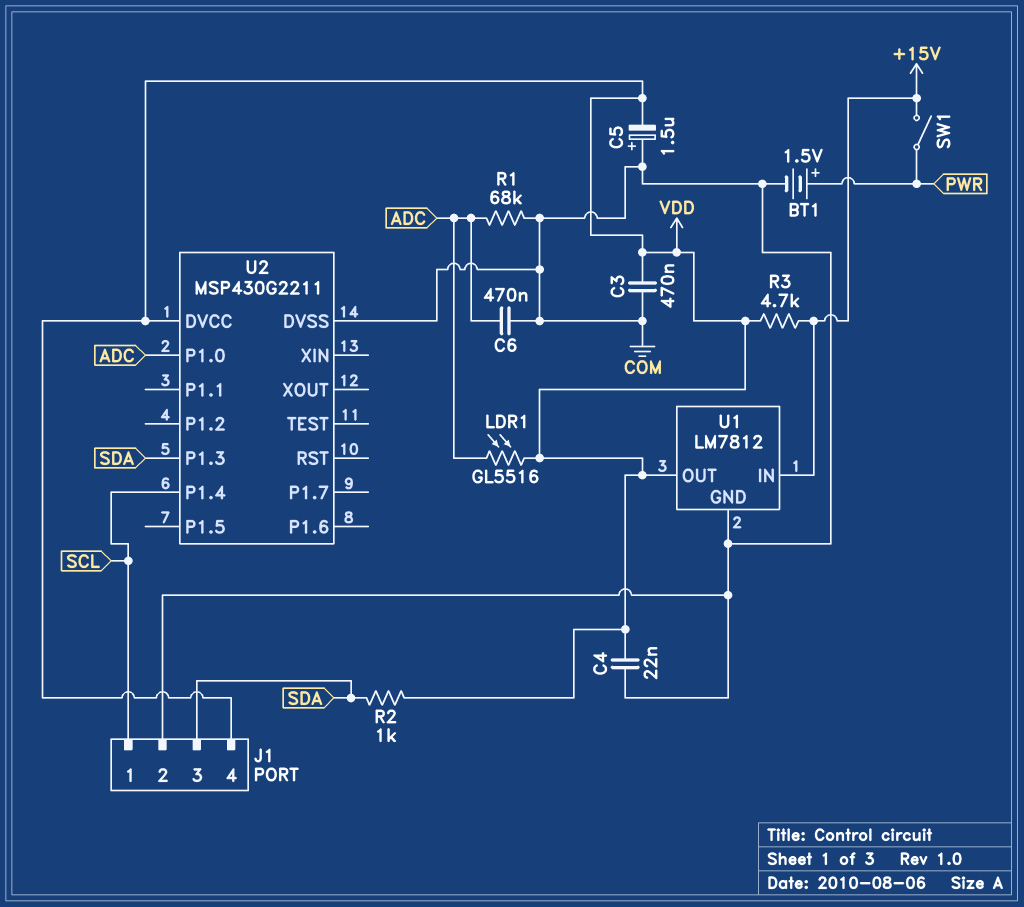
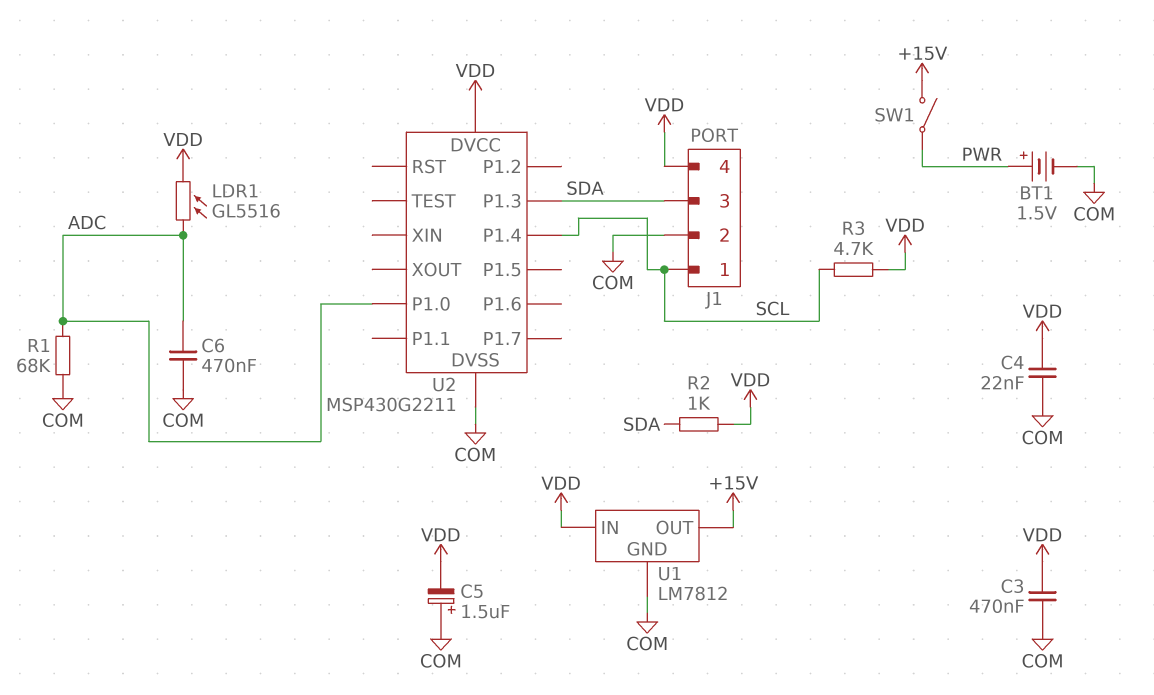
R3: 4.7k (+15V, VDD) -> 4.7k (SCL, VDD)
U1 pin IN: +15V -> VDD
U1 pin OUT: VDD -> +15V

